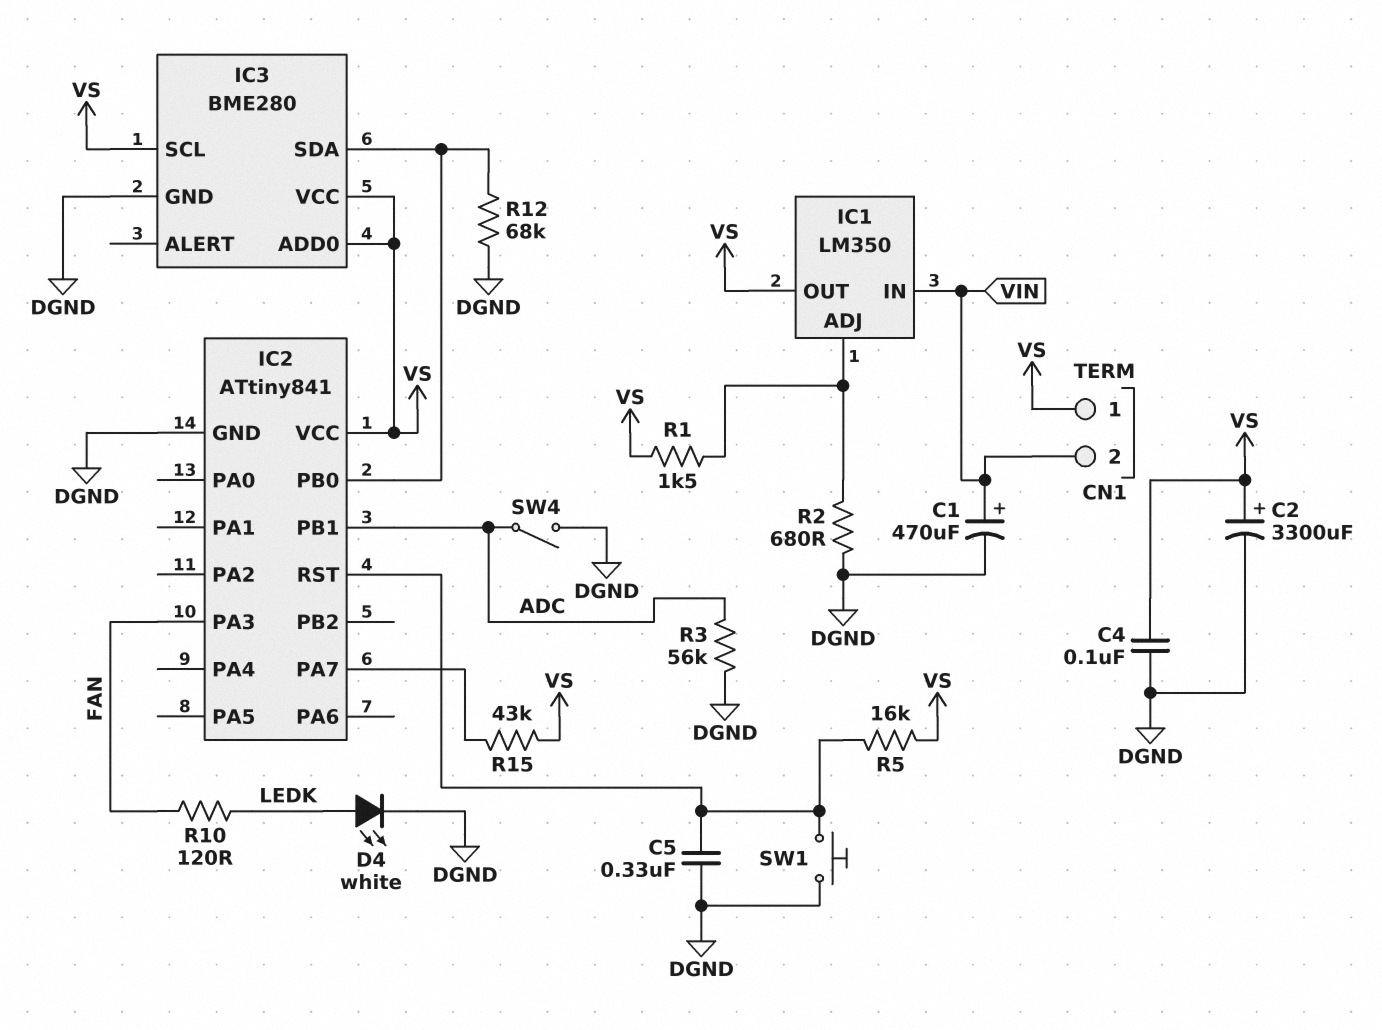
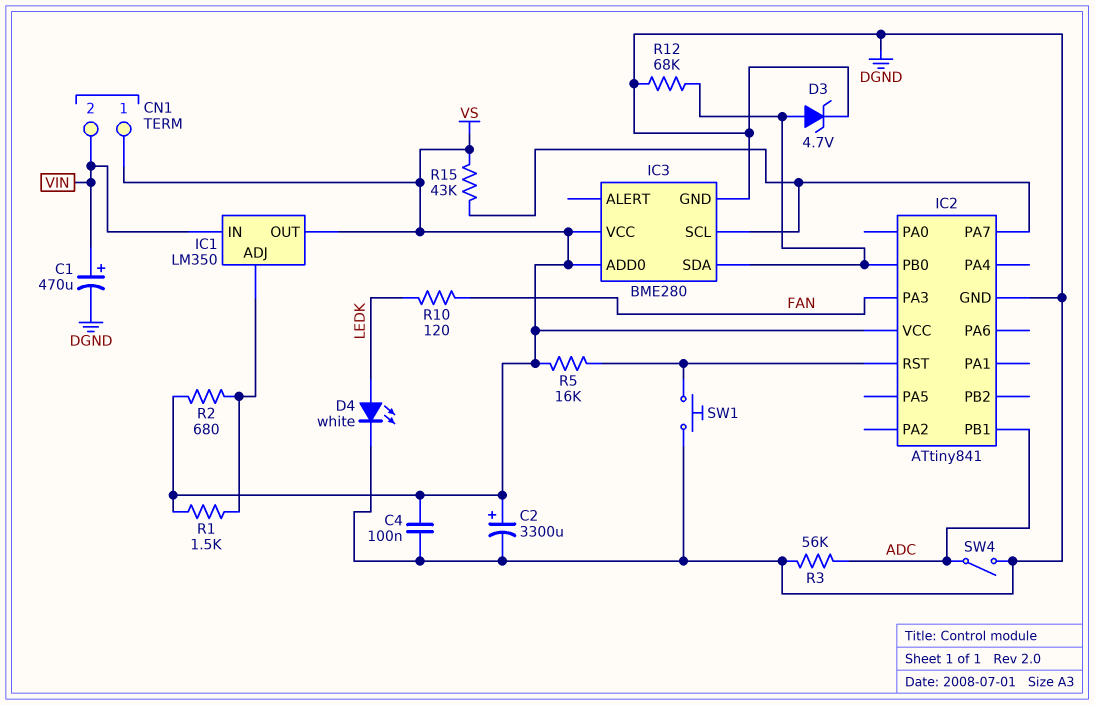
C5: 330nF (DGND, IC2/RST) -> none
D3: none -> zener 4.7V (A IC2/PB0, K DGND)
IC3 pin SCL: VS -> IC2/PA7
R2: 680 (DGND, IC1/ADJ) -> 680 (IC1/ADJ, VS)

